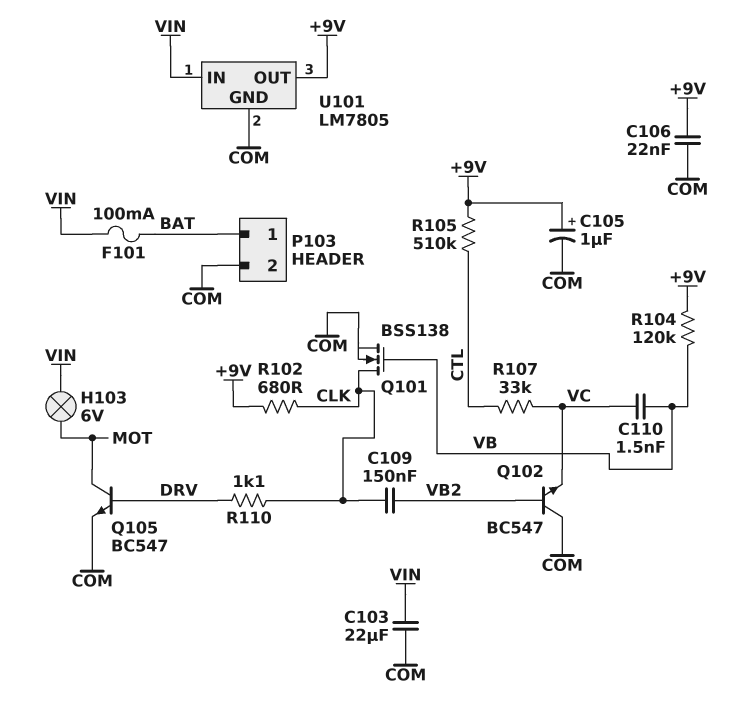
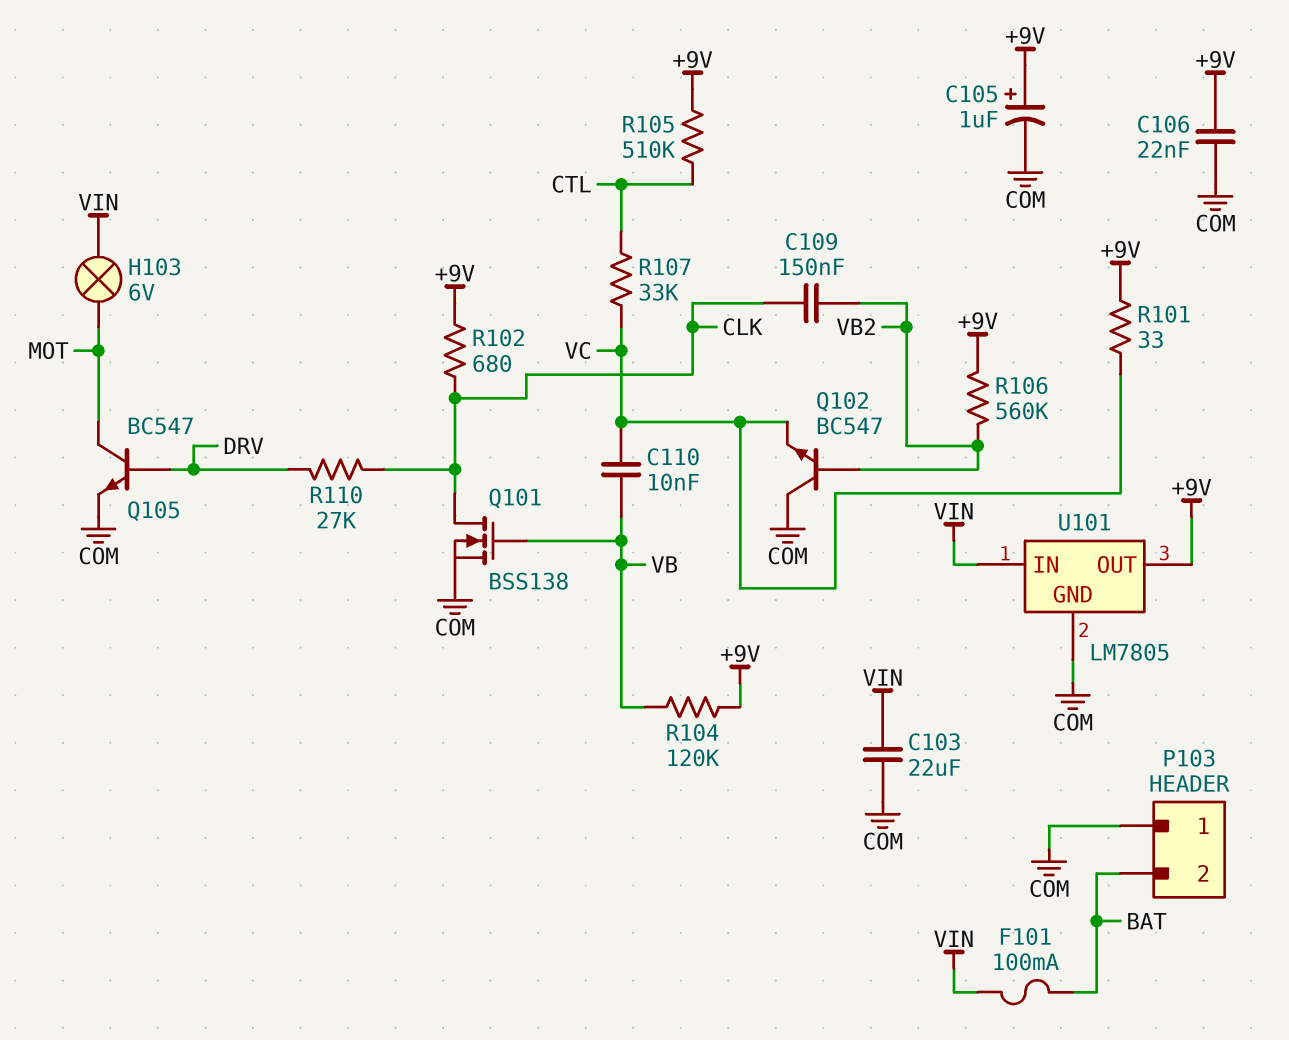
C110: 1.5nF (VB, VC) -> 10nF (VB, VC)
P103 pin 1: BAT -> COM
P103 pin 2: COM -> BAT
R101: none -> 33 (+9V, VC)
R106: none -> 560k (+9V, VB2)
R110: 1.1k (CLK, DRV) -> 27k (CLK, DRV)

